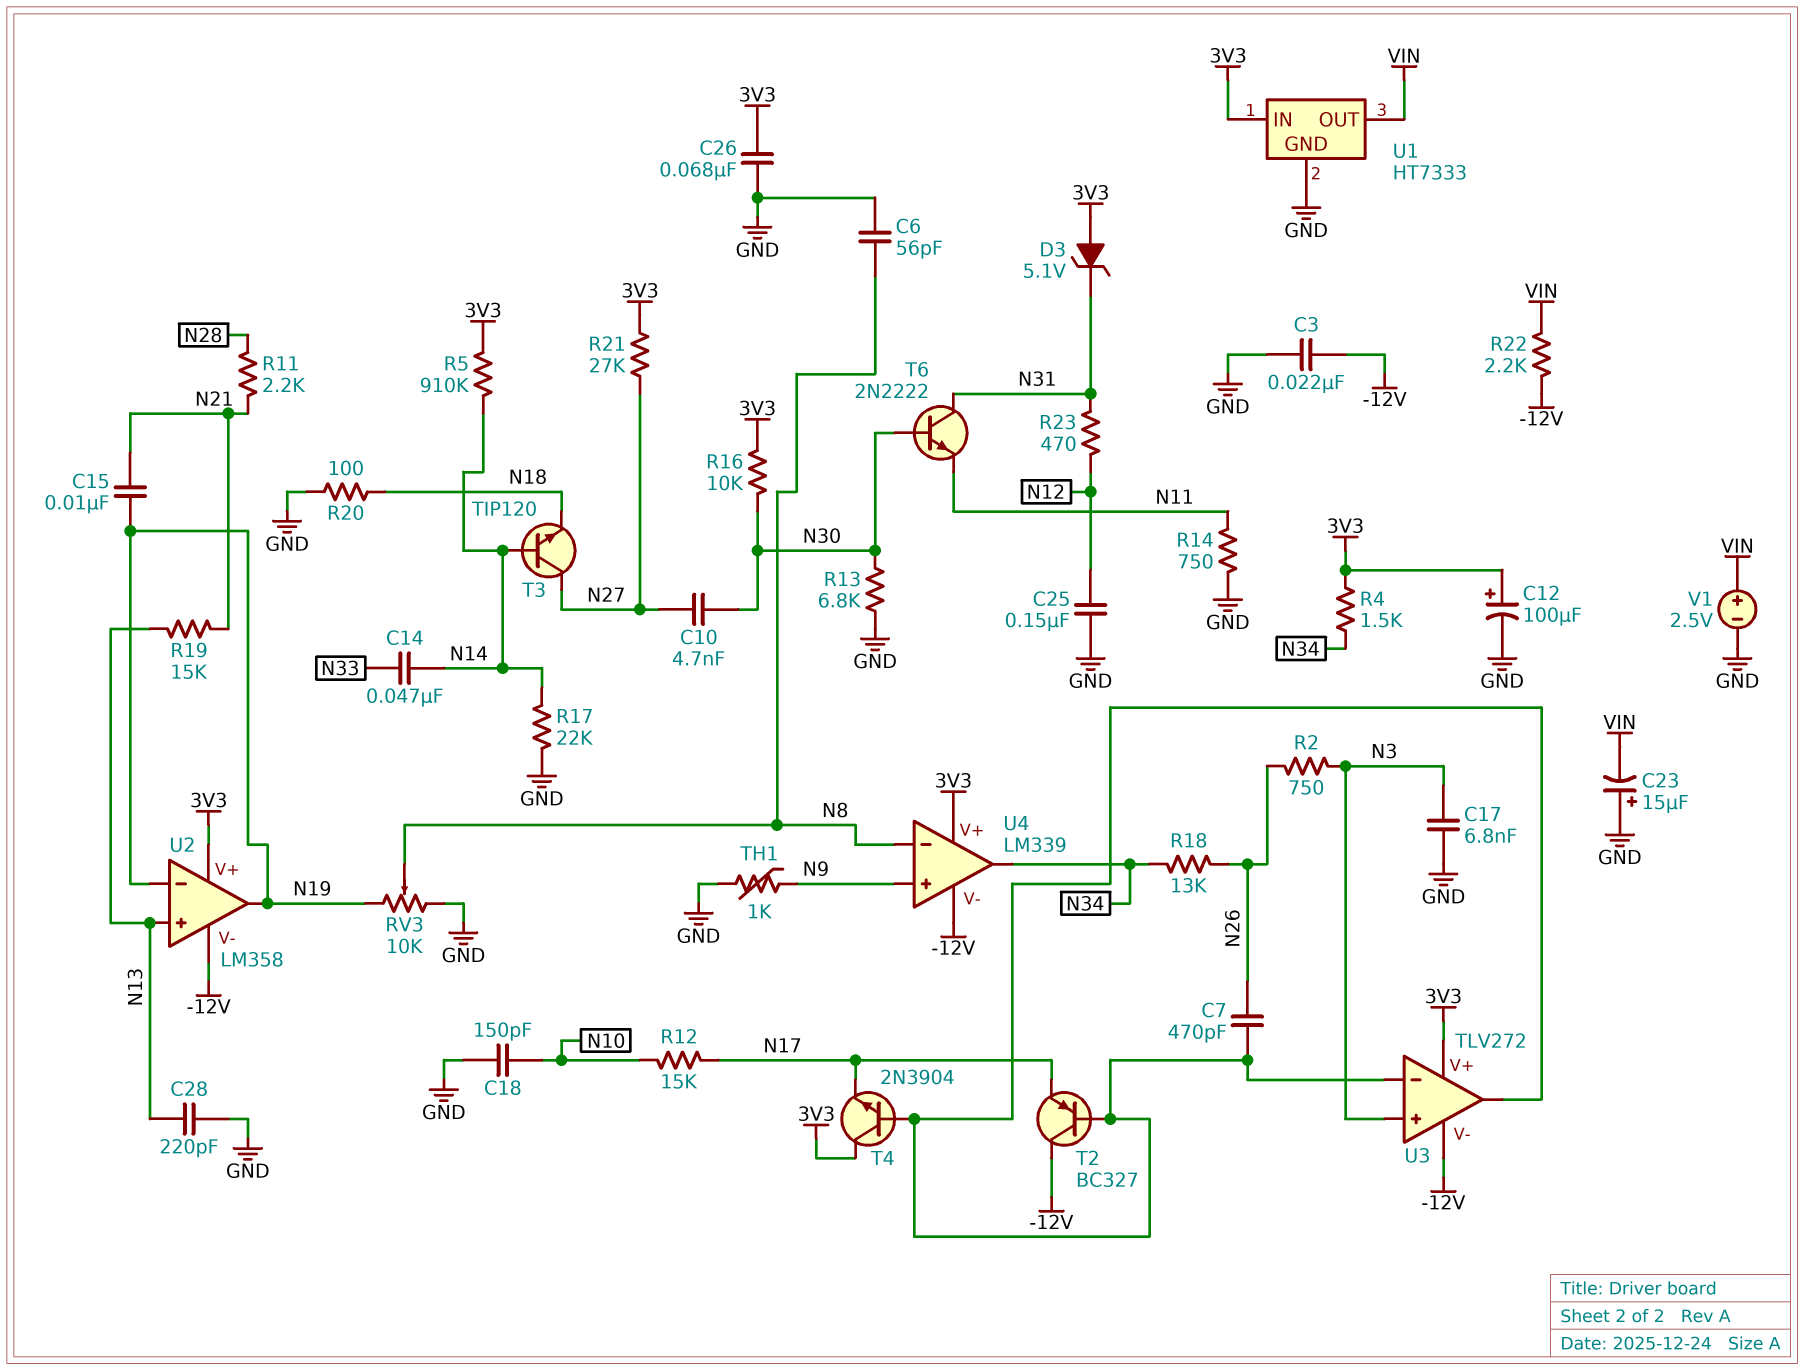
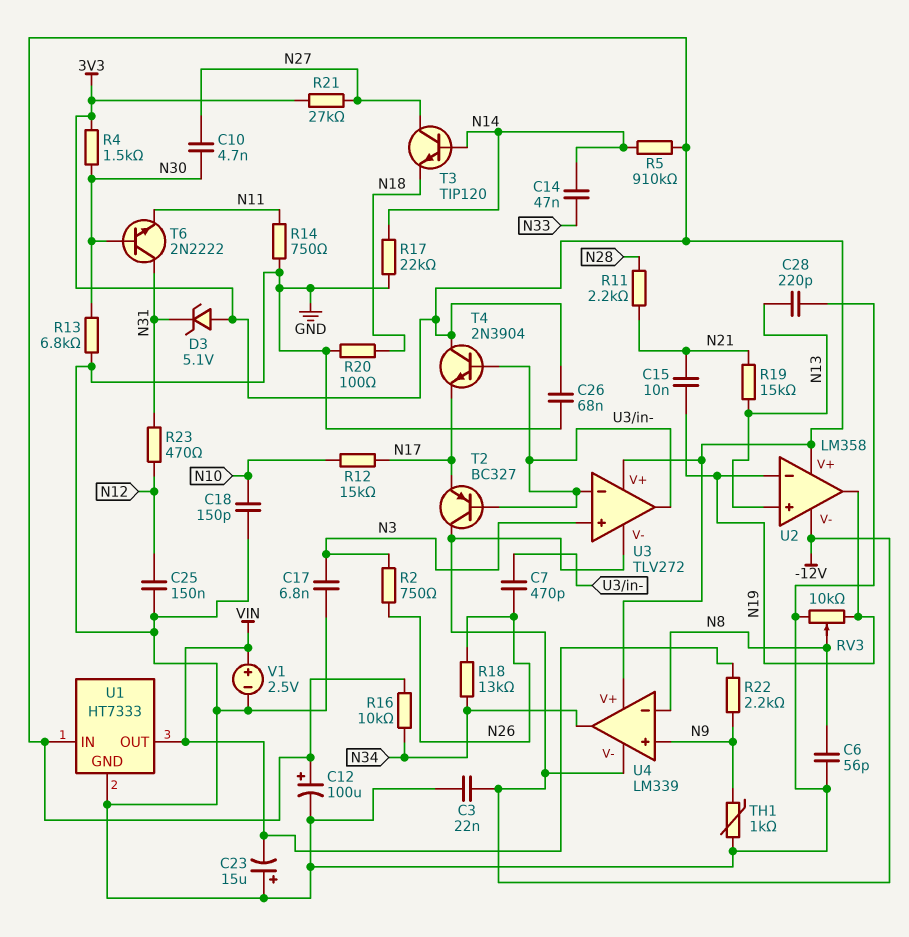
R4: 1.5k (3V3, N34) -> 1.5k (3V3, N30)
R16: 10k (3V3, N30) -> 10k (3V3, N34)
R22: 2.2k (-12V, VIN) -> 2.2k (N9, VIN)

